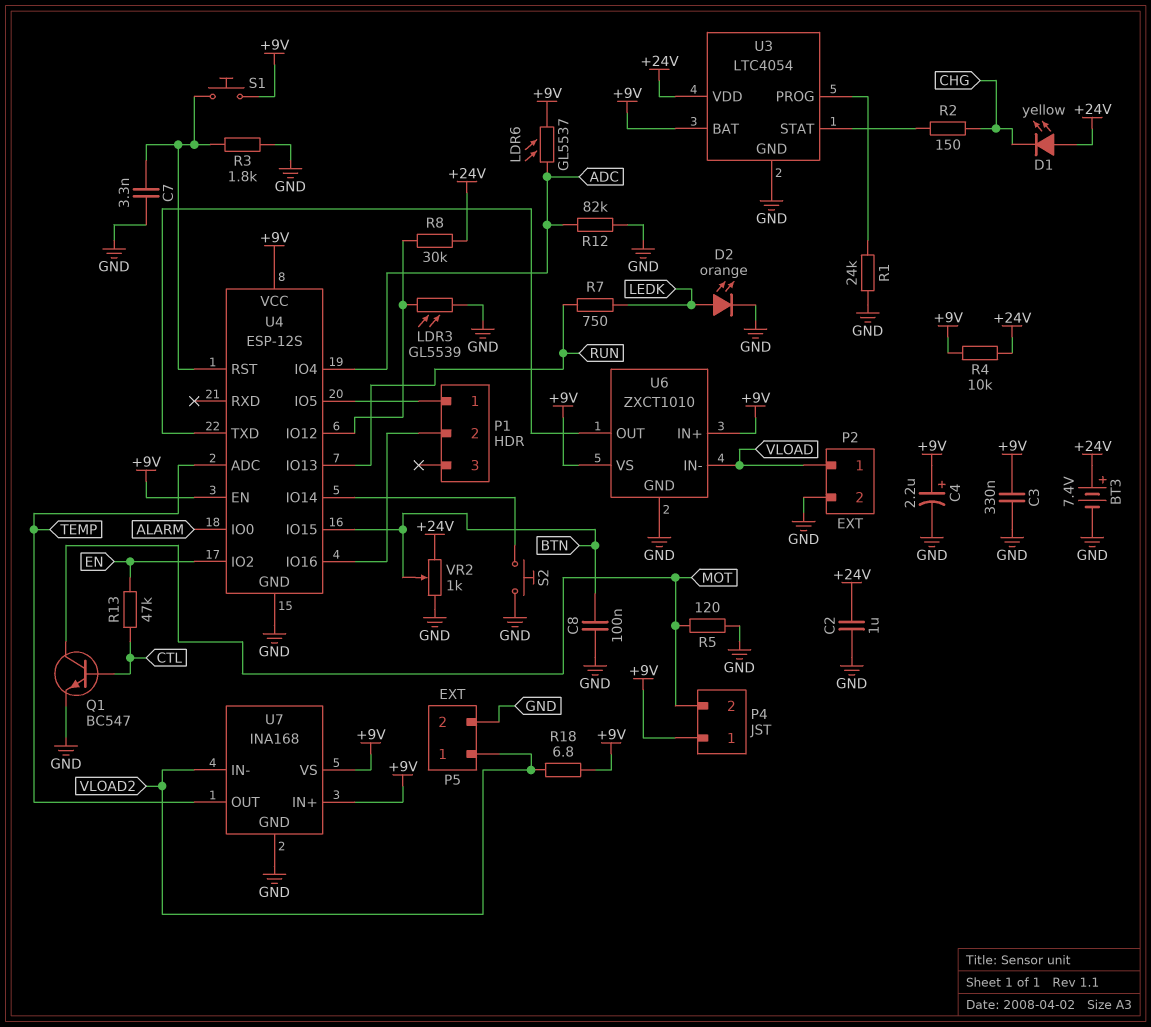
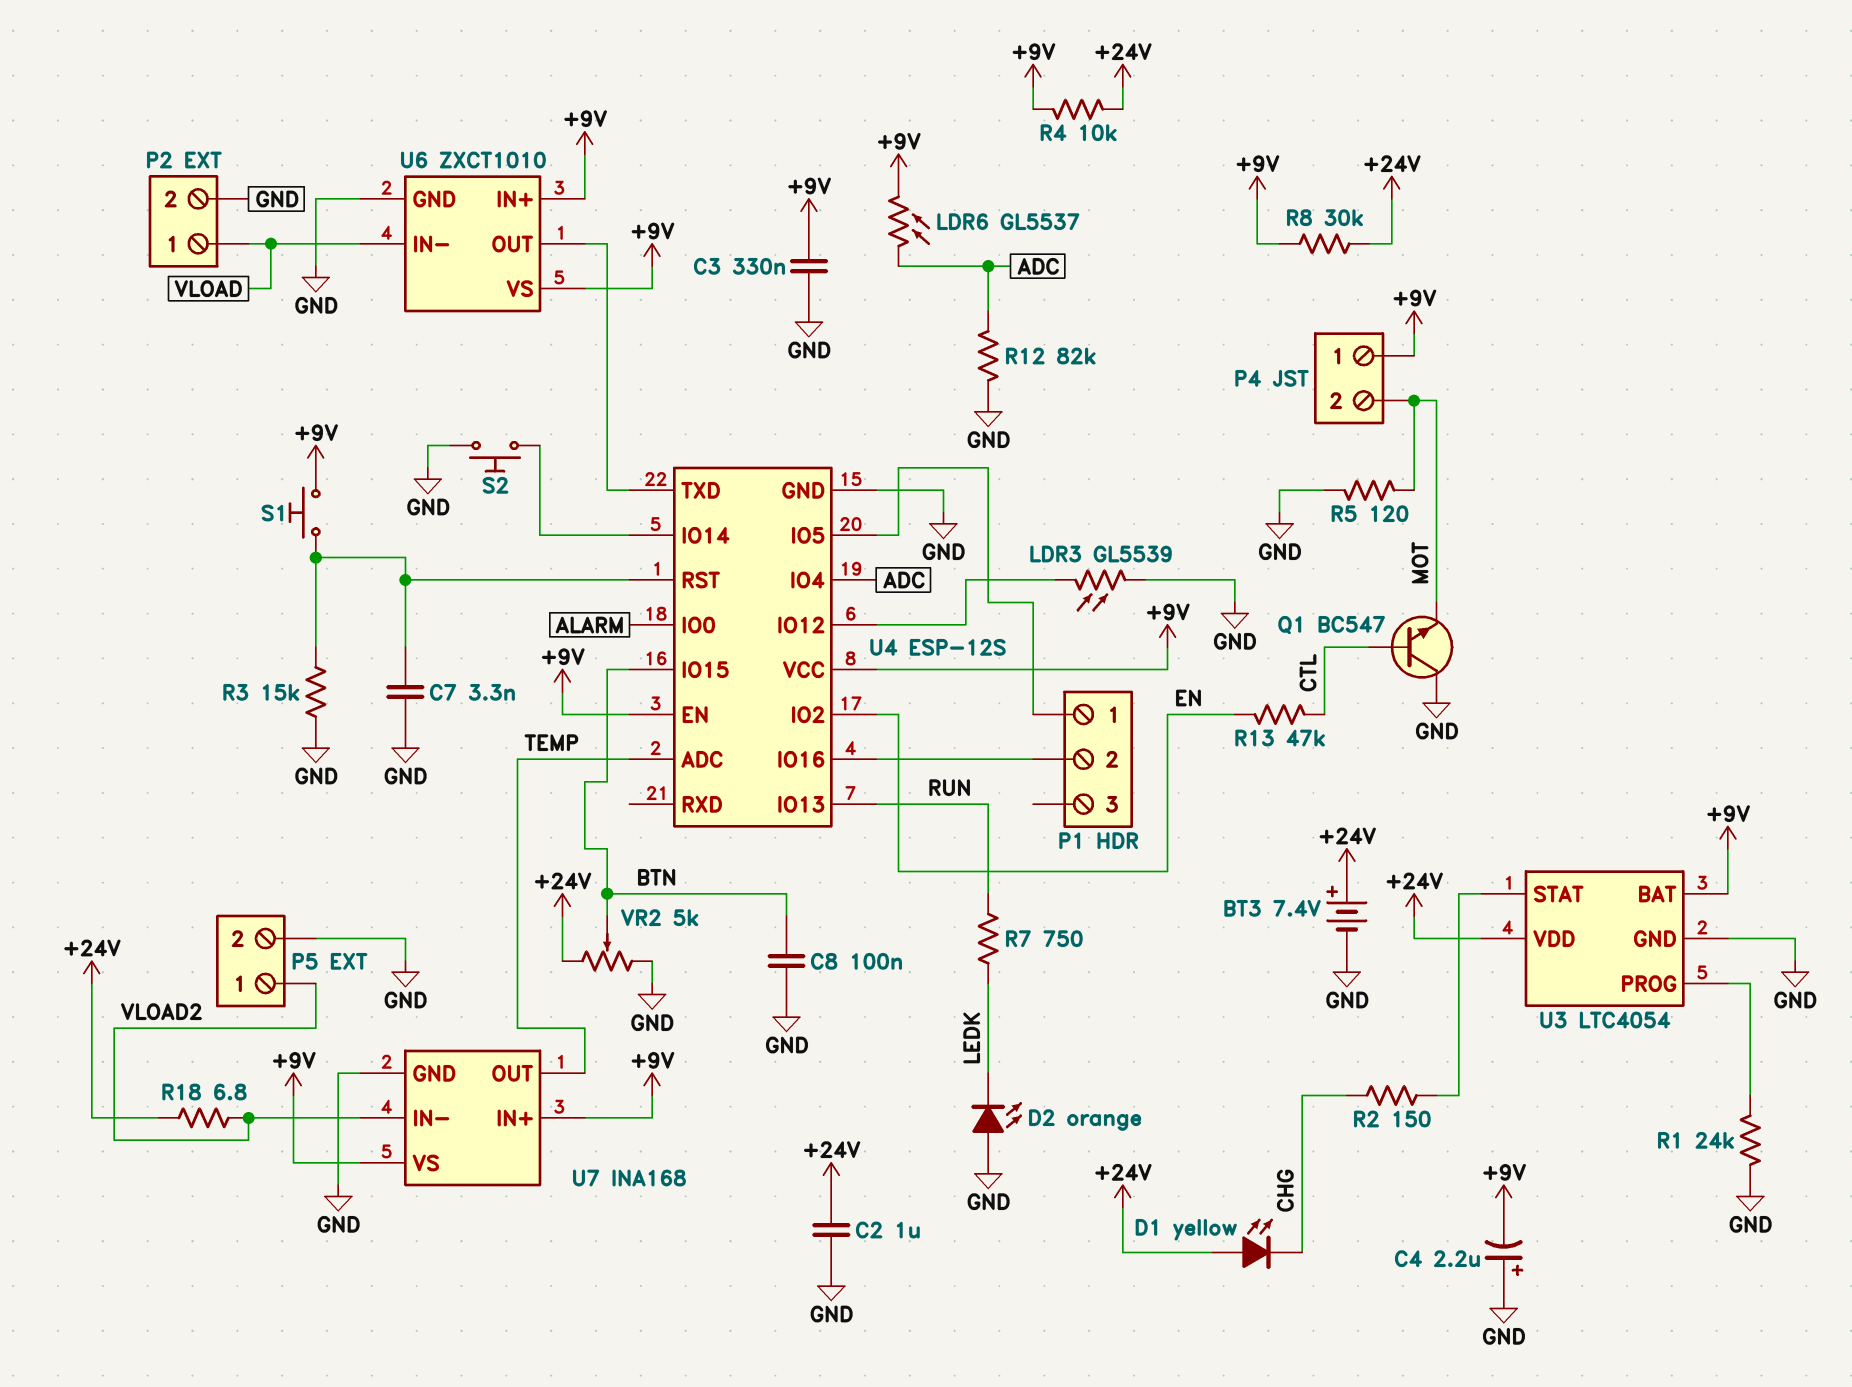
C4: 2.2uF (plus +9V, minus GND) -> 2.2uF (plus GND, minus +9V)
D2: LED orange (A LEDK, K GND) -> LED orange (A GND, K LEDK)
Q1: NPN BC547 (B CTL, C MOT, E GND) -> NPN BC547 (B CTL, C GND, E MOT)
R3: 1.8k (GND, U4/RST) -> 15k (GND, U4/RST)
R8: 30k (+24V, U4/IO12) -> 30k (+9V, +24V)
R18: 6.8 (+9V, VLOAD2) -> 6.8 (+24V, VLOAD2)
VR2: 1k (+24V, GND, wiper BTN) -> 5k (+24V, GND, wiper BTN)

